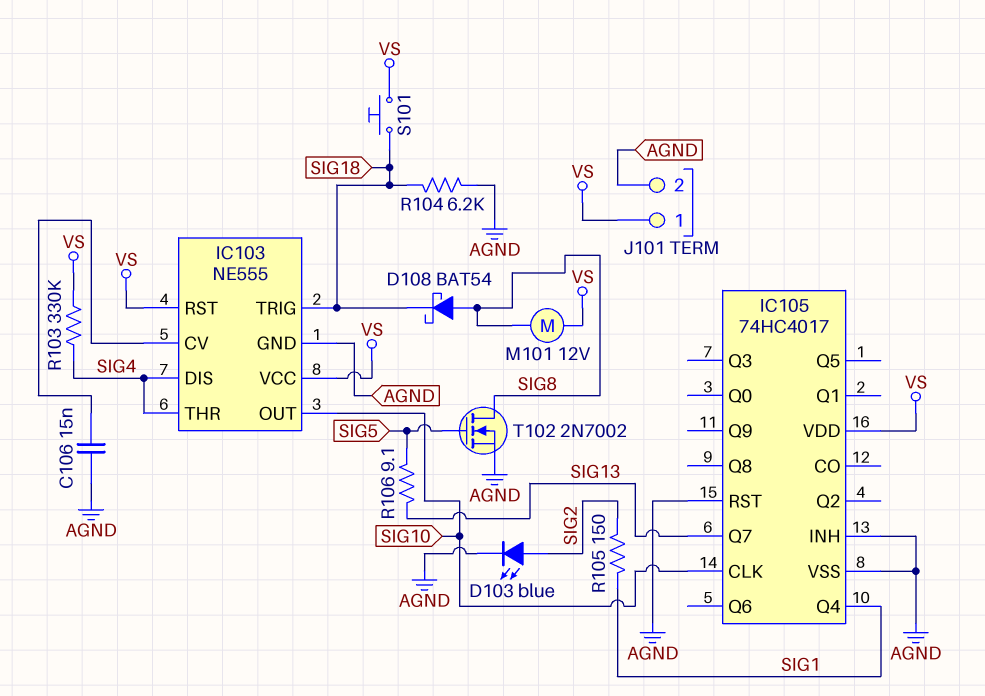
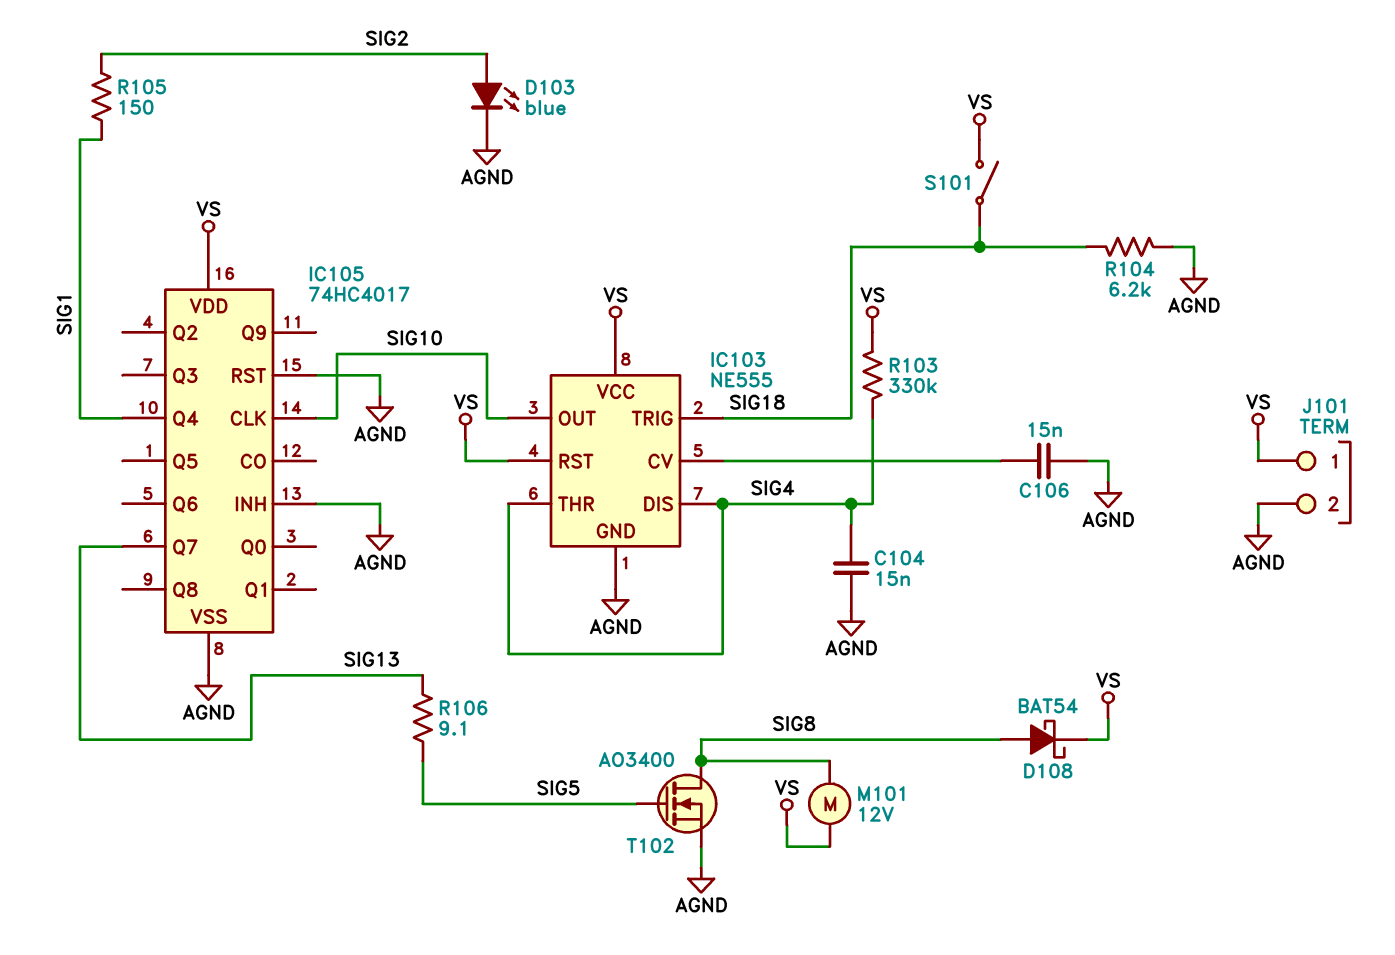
C104: none -> 15nF (AGND, SIG4)
D108: schottky BAT54 (A SIG8, K SIG18) -> schottky BAT54 (A SIG8, K VS)
S101: button (SIG18, VS) -> switch (SIG18, VS)
T102: NMOS 2N7002 (G SIG5, D SIG8, S AGND) -> NMOS AO3400 (G SIG5, D SIG8, S AGND)

